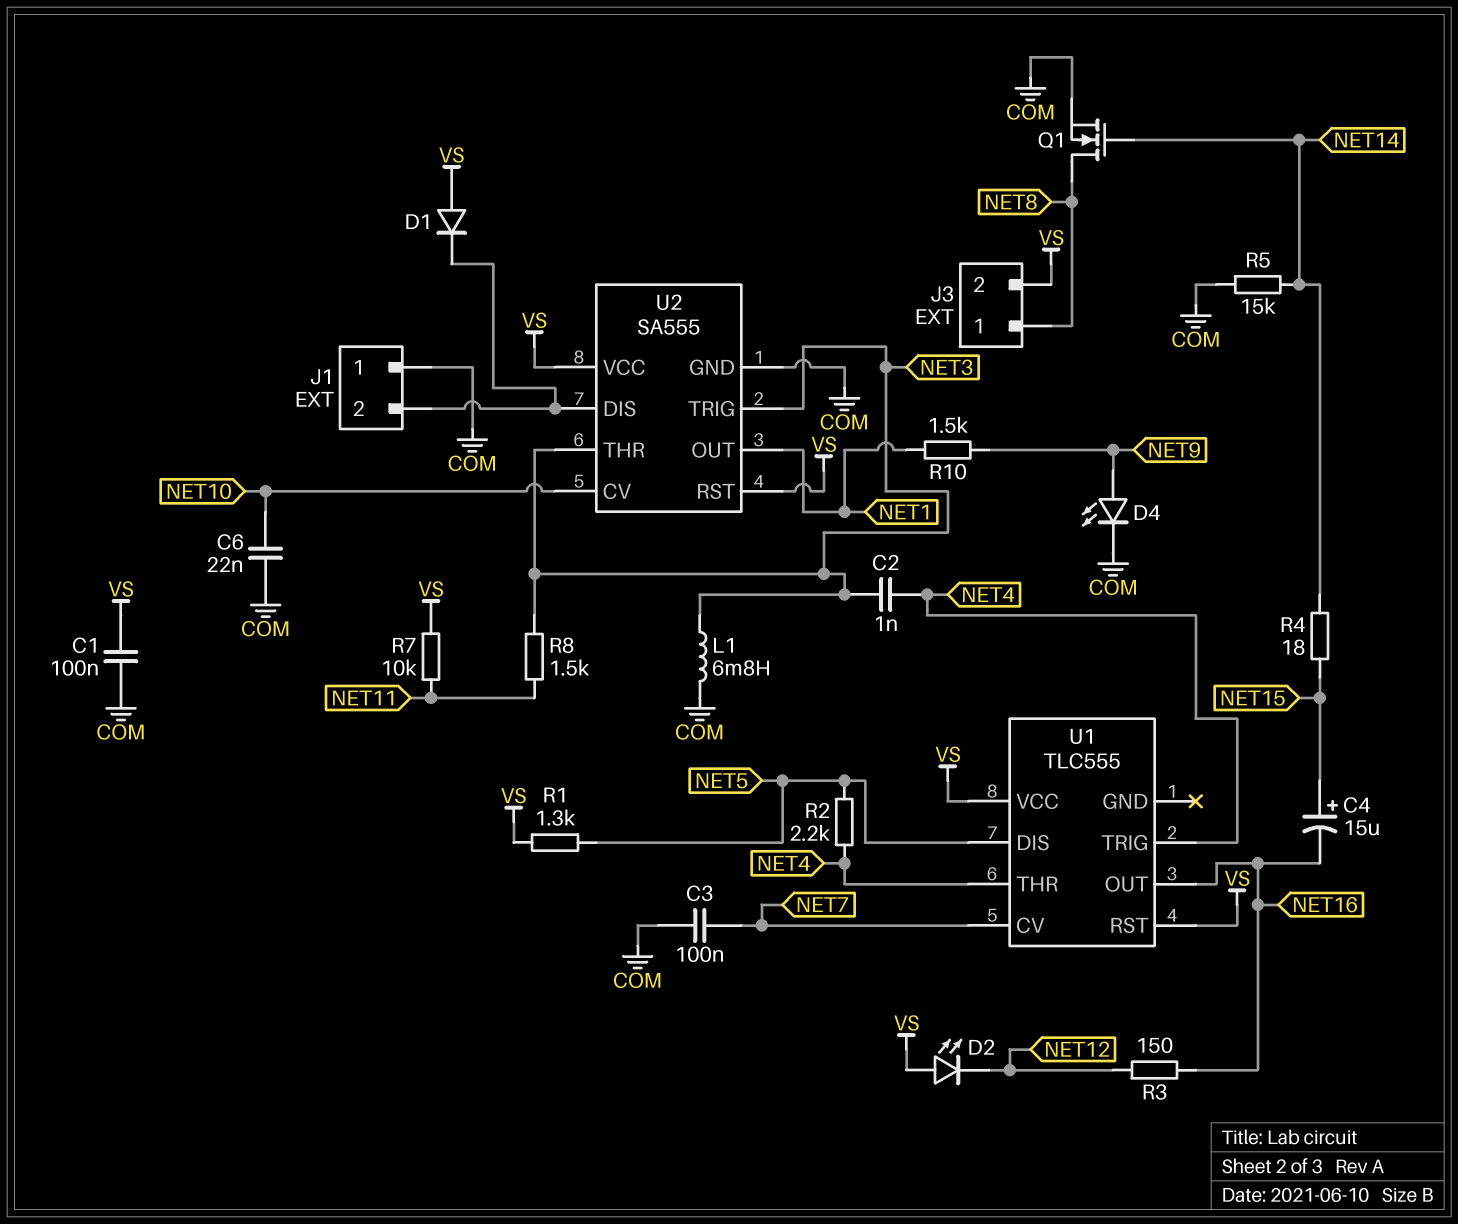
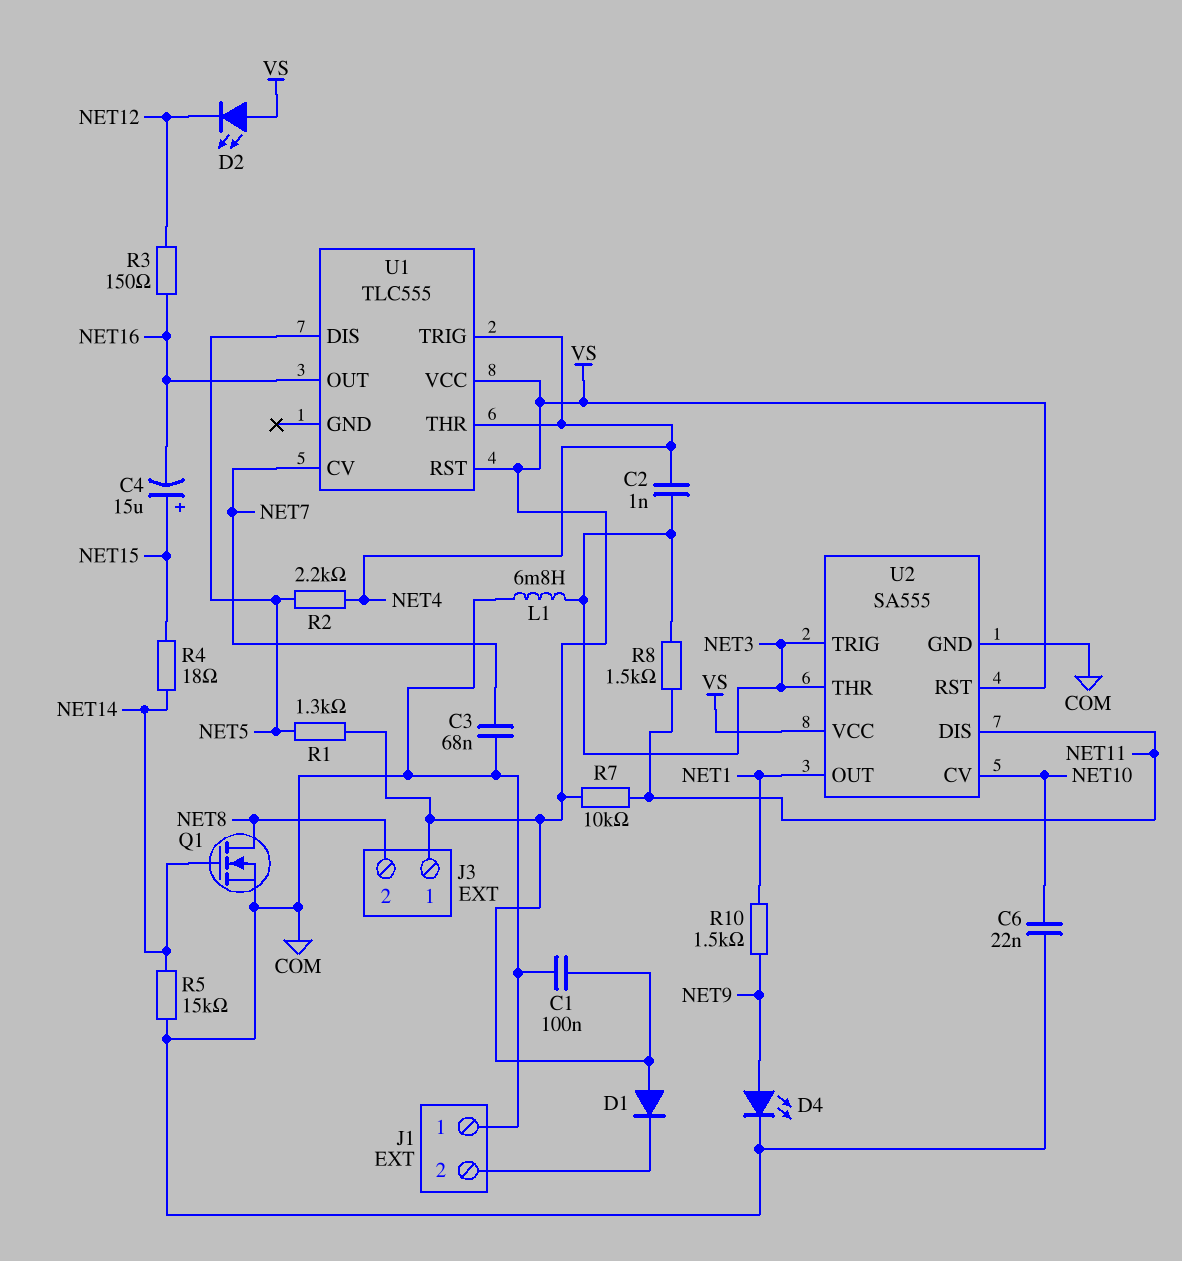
C3: 100nF (COM, NET7) -> 68nF (COM, NET7)
J3 pin 1: NET8 -> VS
J3 pin 2: VS -> NET8
U2 pin DIS: J1/2 -> NET11

